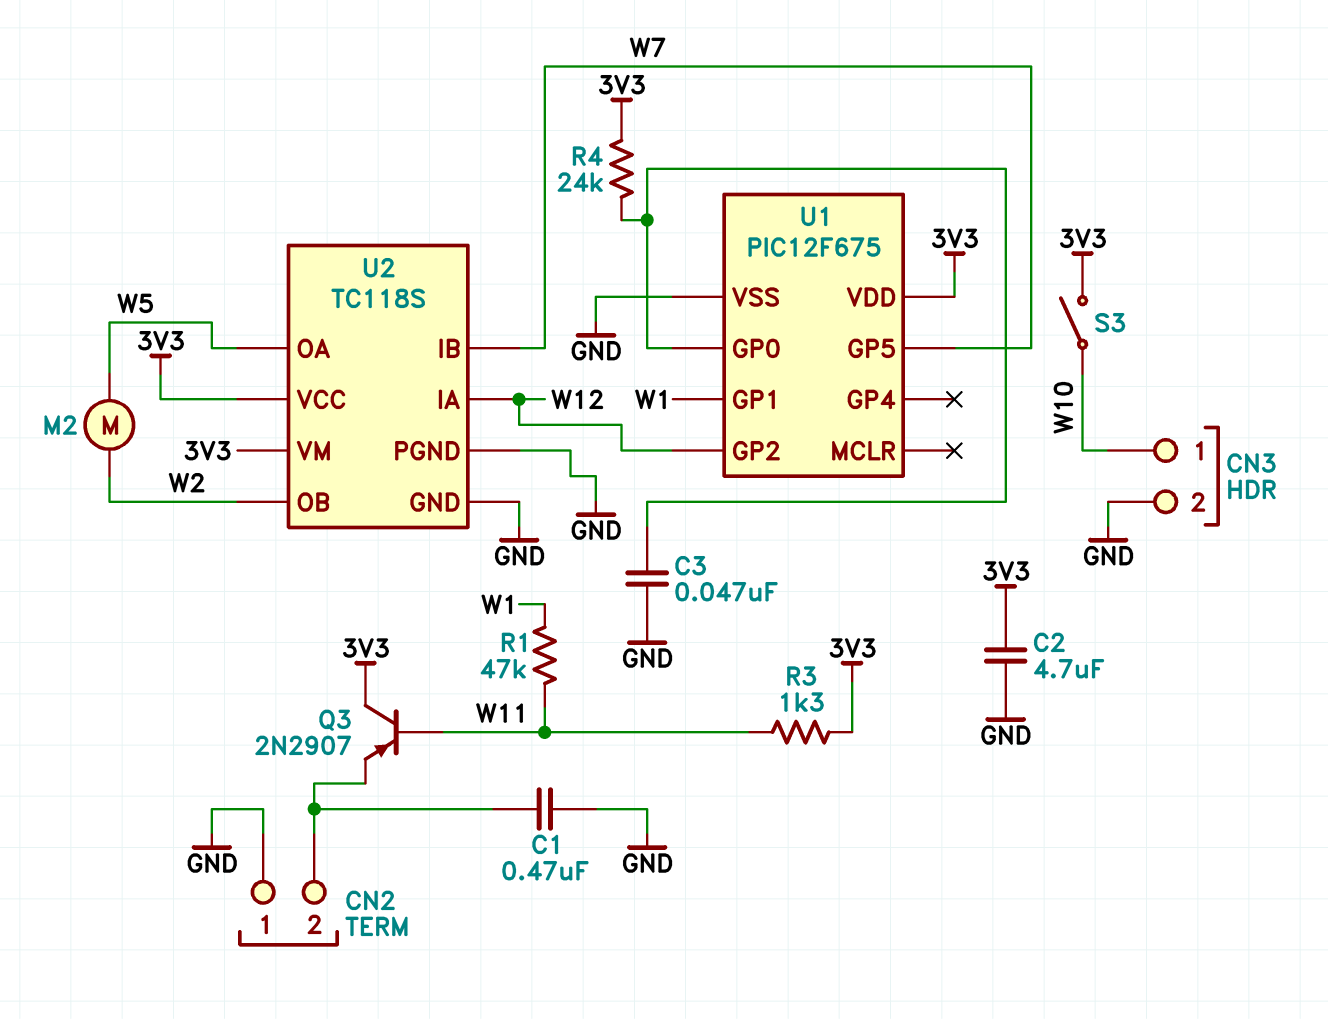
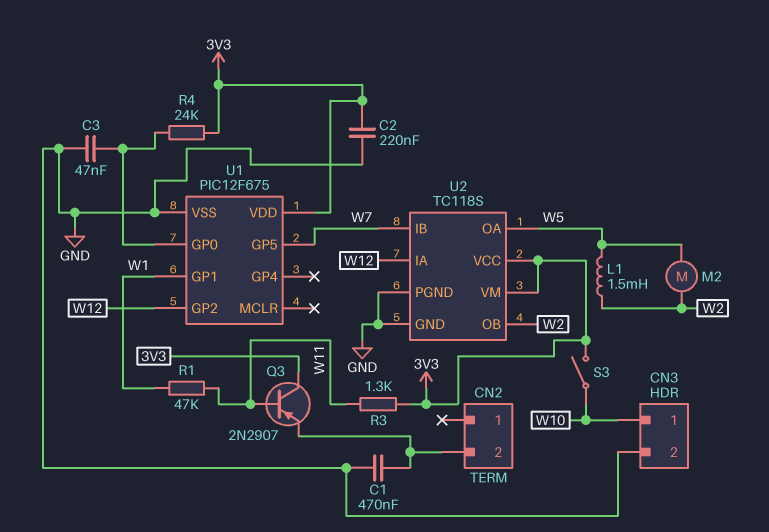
C2: 4.7uF (3V3, GND) -> 220nF (3V3, GND)
CN2 pin 1: GND -> none
L1: none -> 1.5mH (W2, W5)

